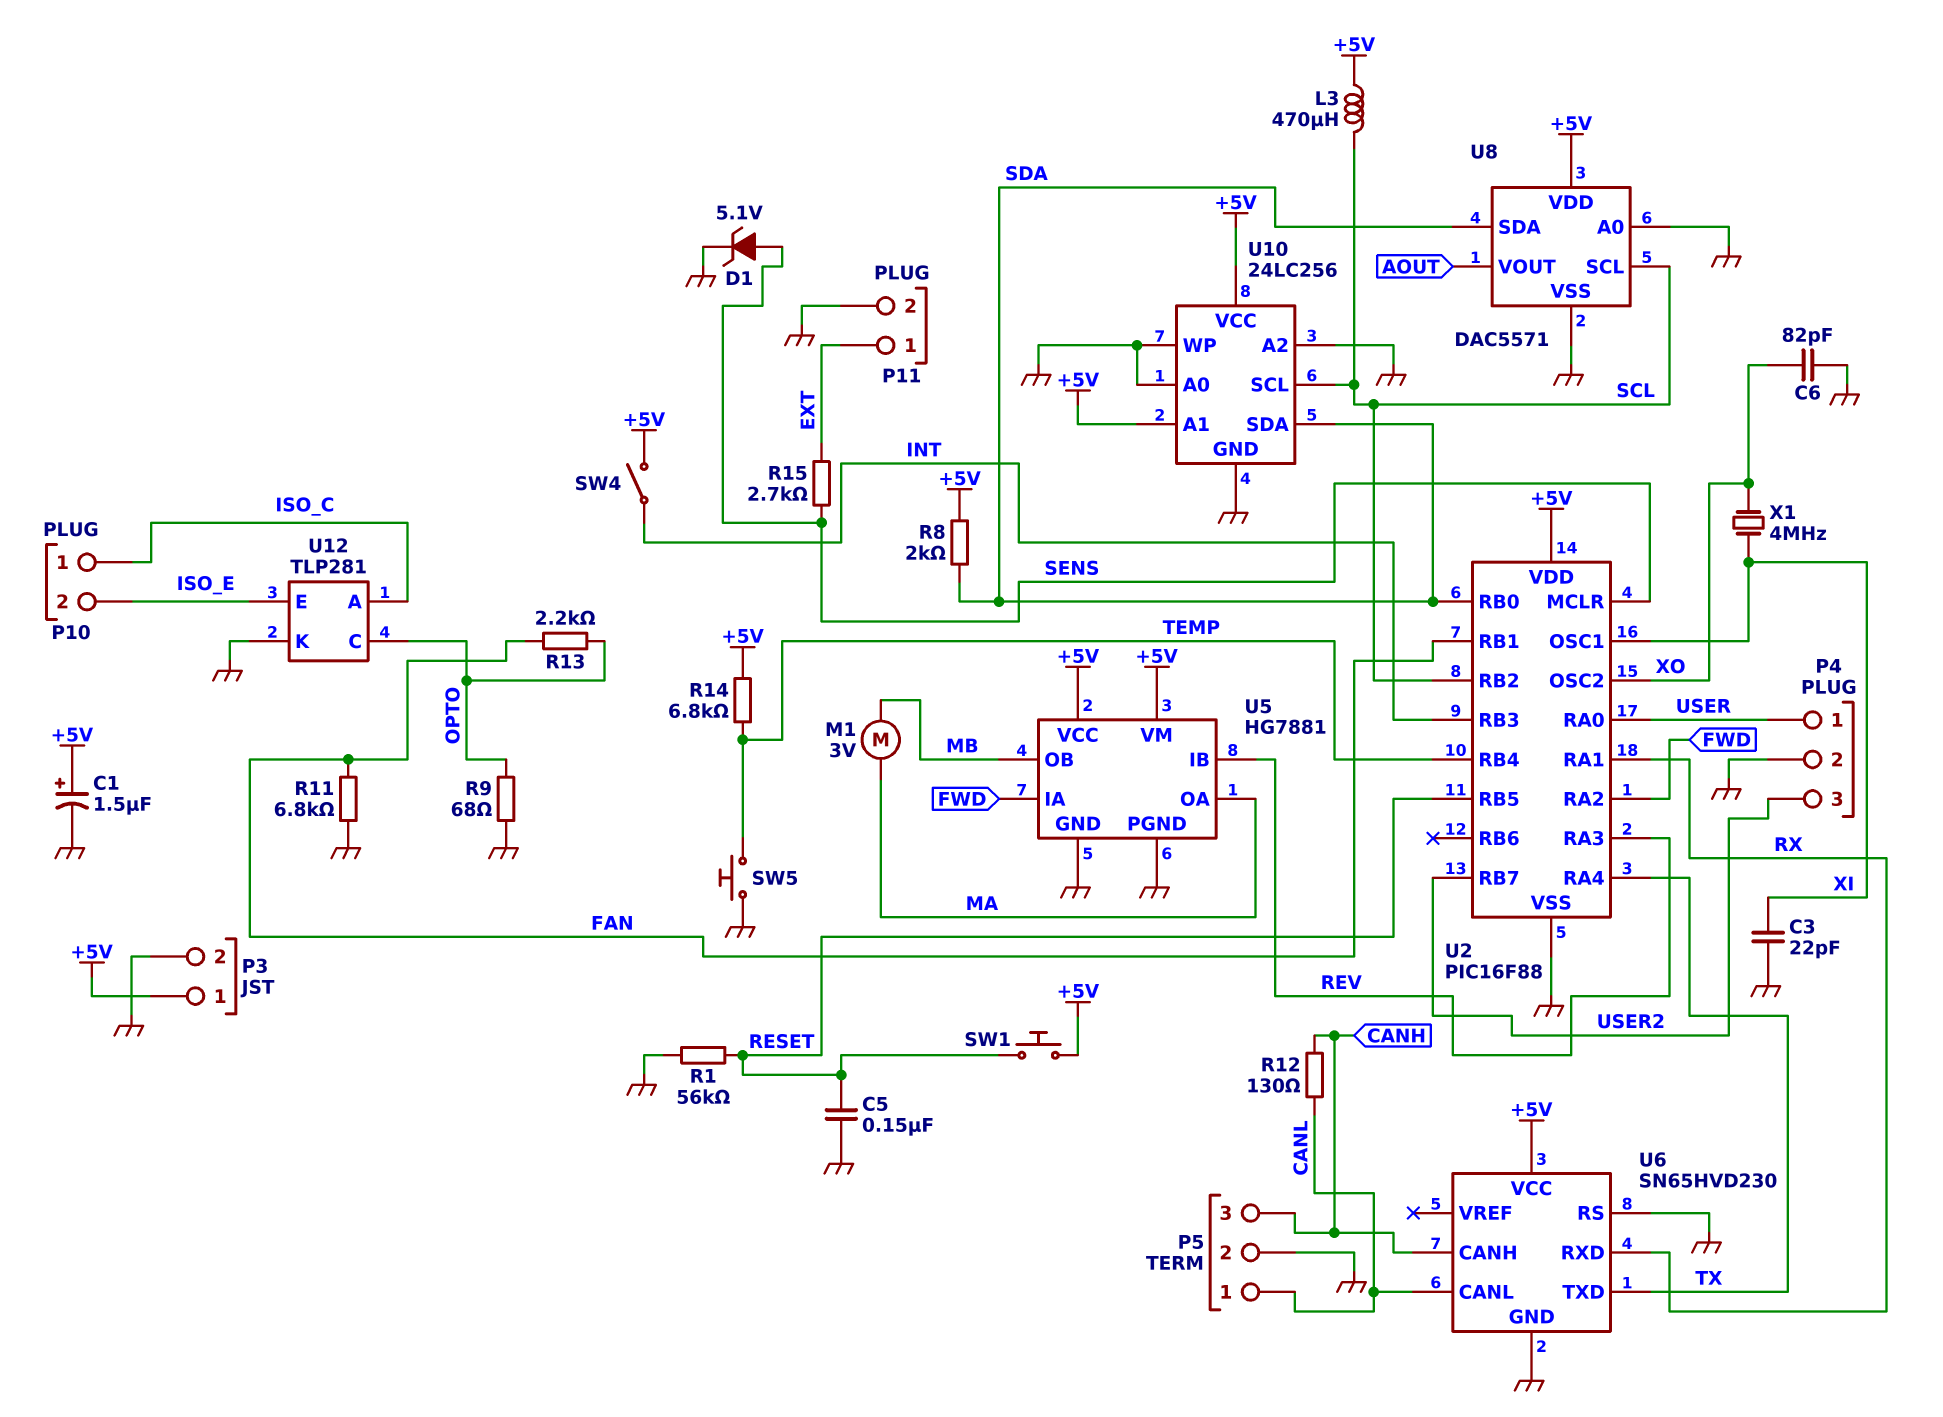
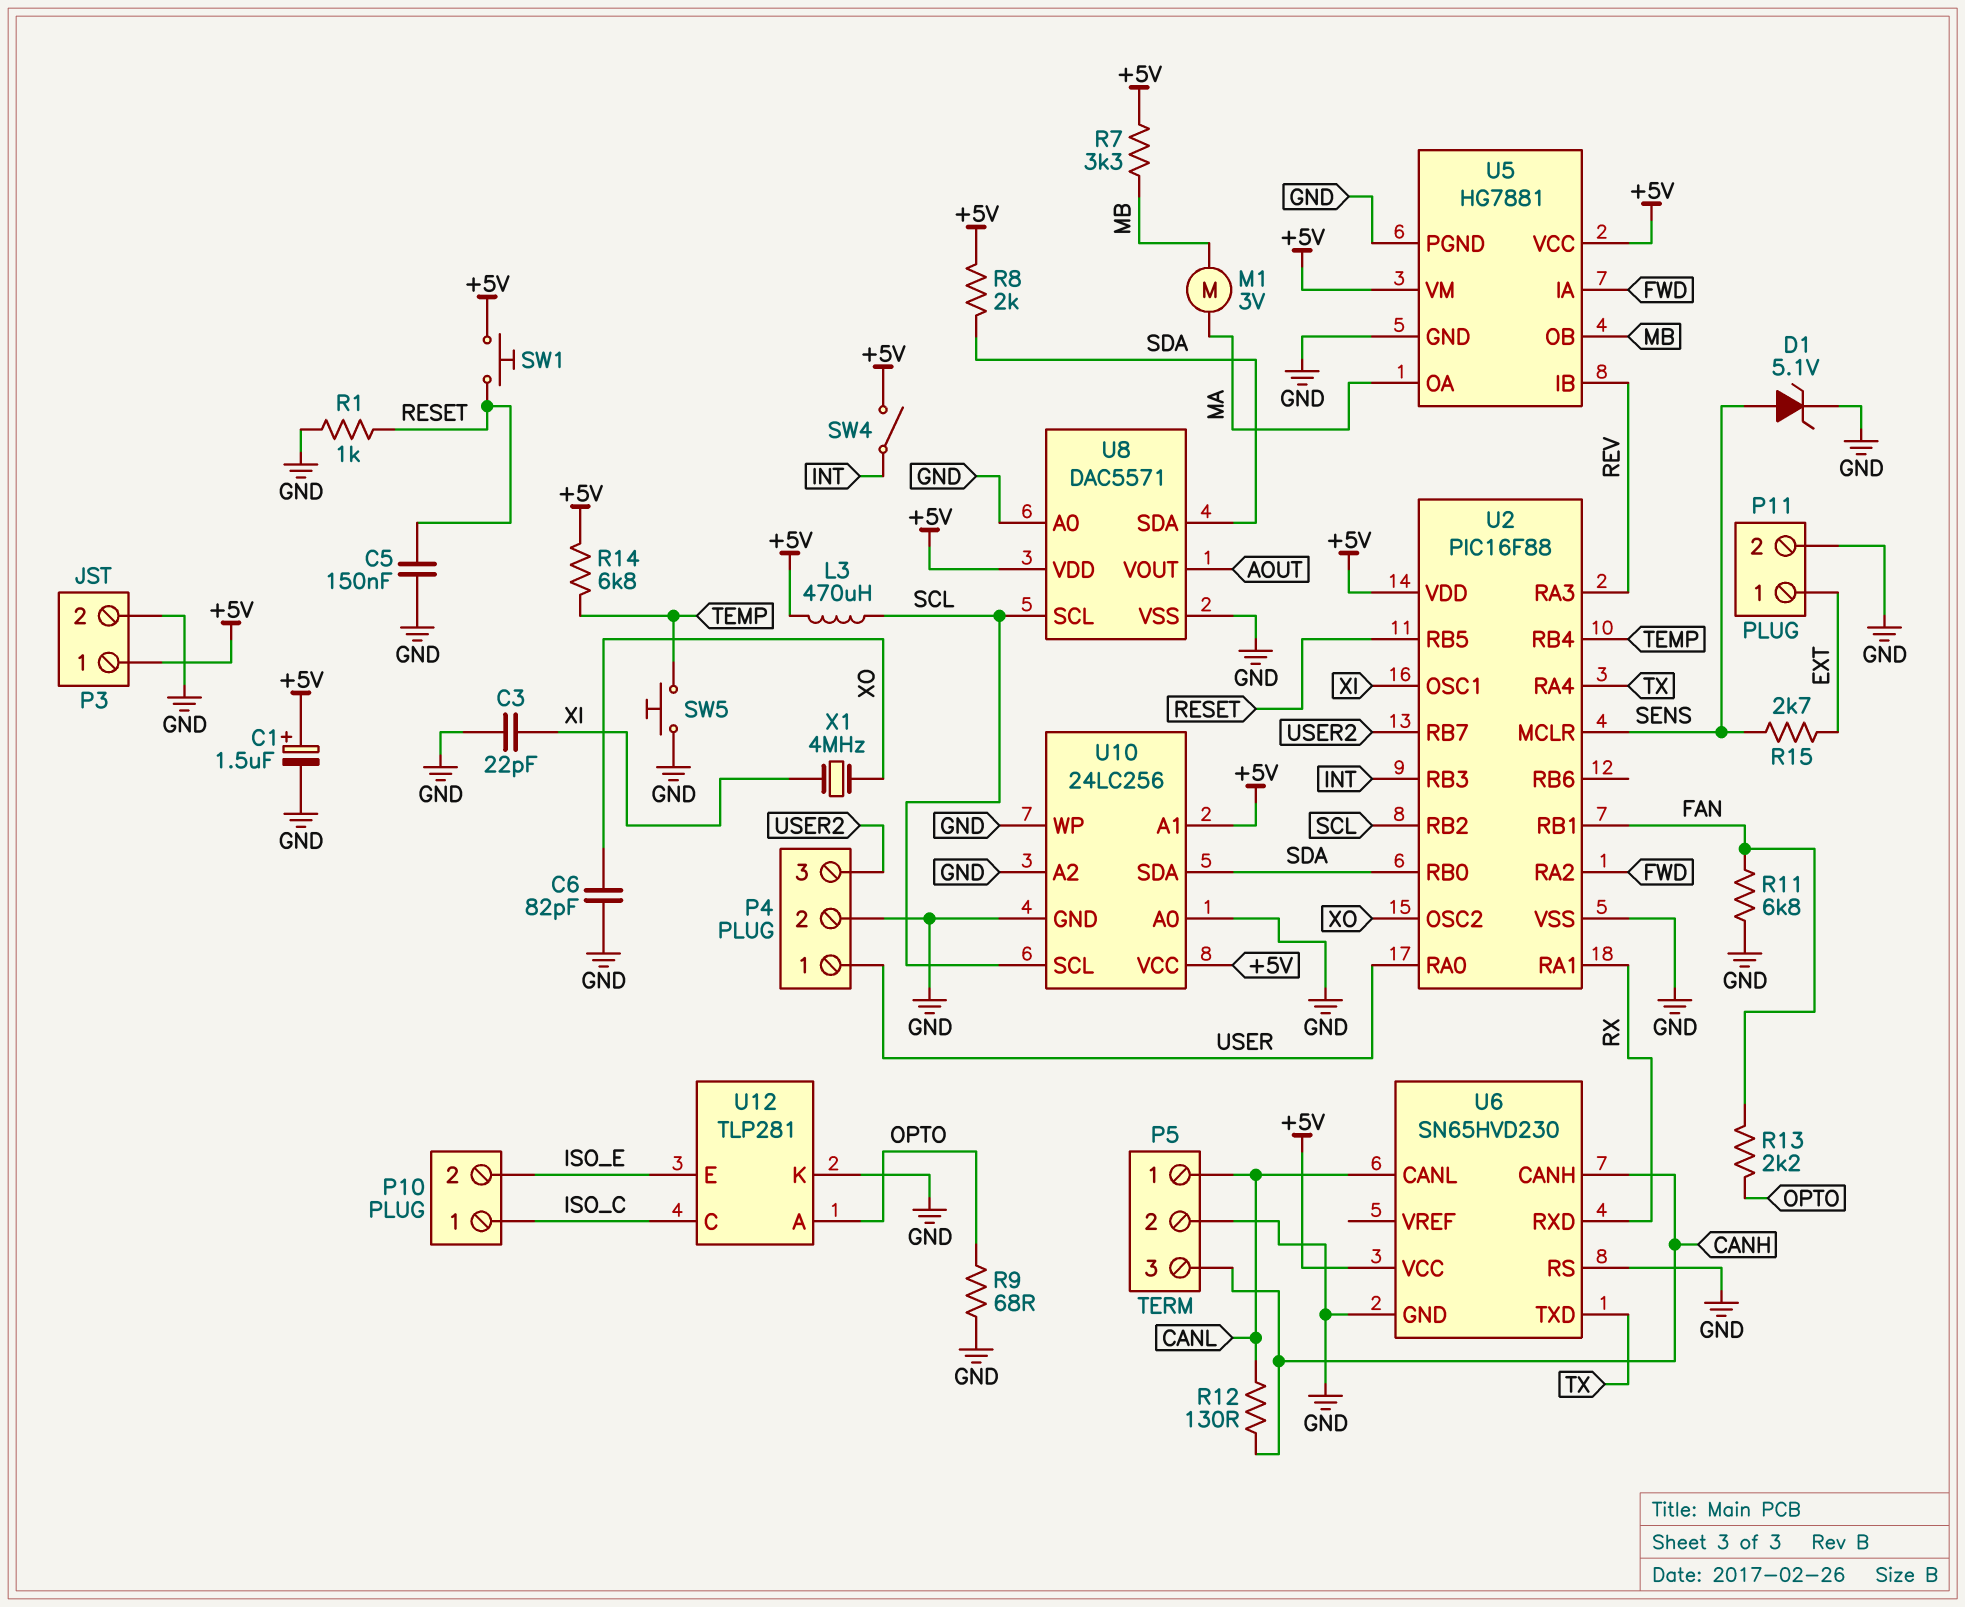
R1: 56k (GND, RESET) -> 1k (GND, RESET)
R7: none -> 3.3k (+5V, MB)
U12 pin A: ISO_C -> OPTO
U12 pin C: OPTO -> ISO_C

